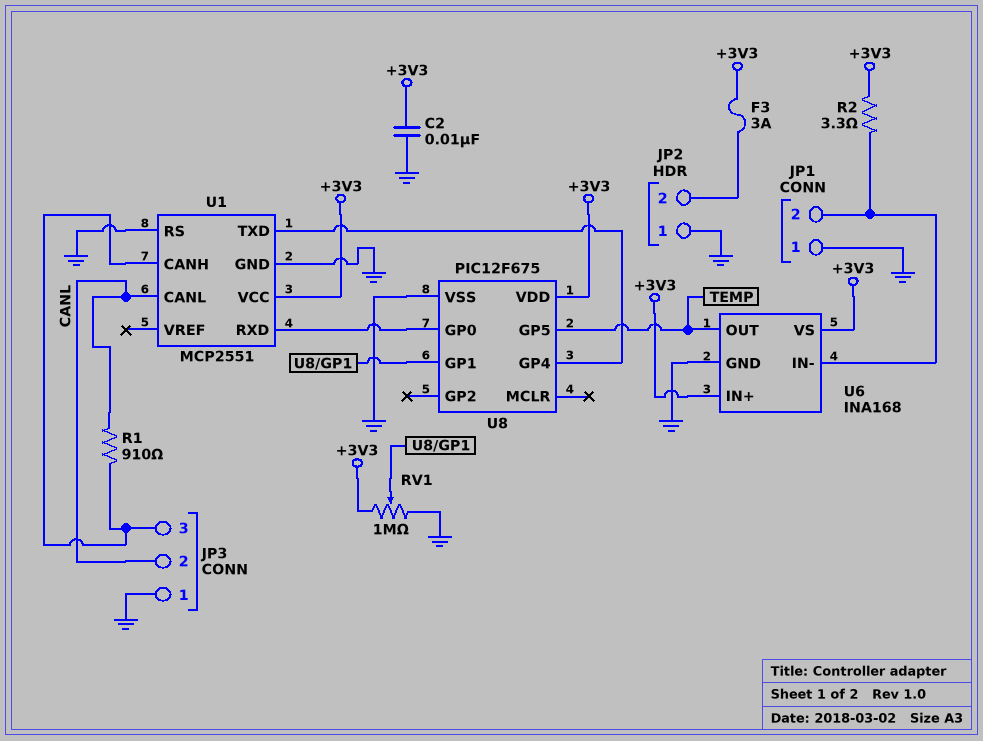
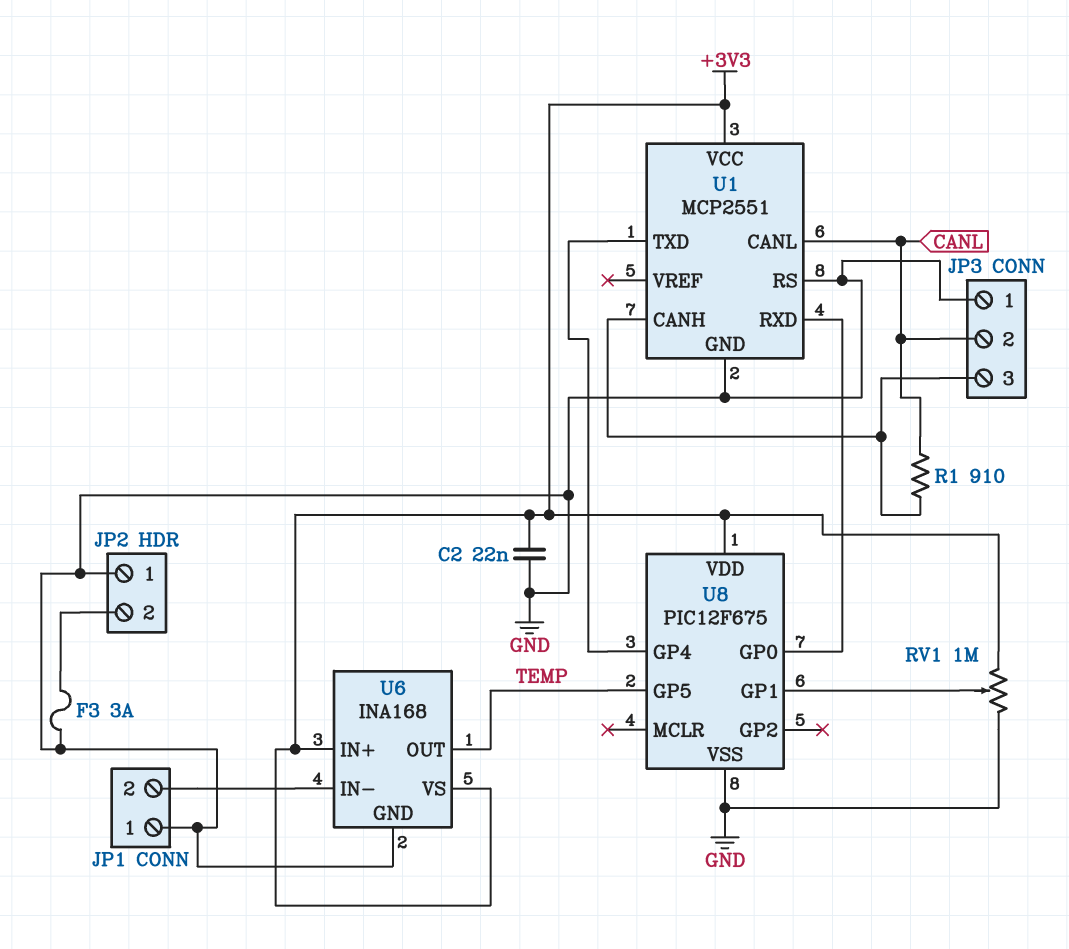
C2: 10nF (+3V3, GND) -> 22nF (+3V3, GND)
F3: 3A (+3V3, JP2/2) -> 3A (GND, JP2/2)
R2: 3.3 (+3V3, JP1/2) -> none

